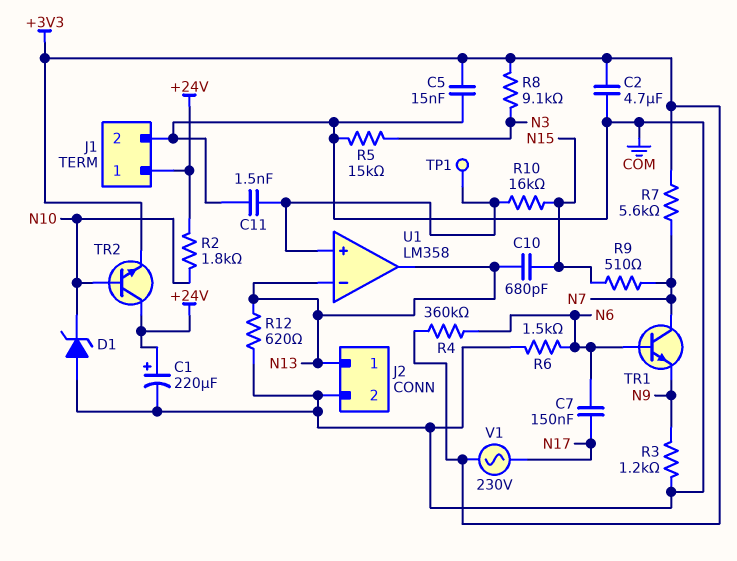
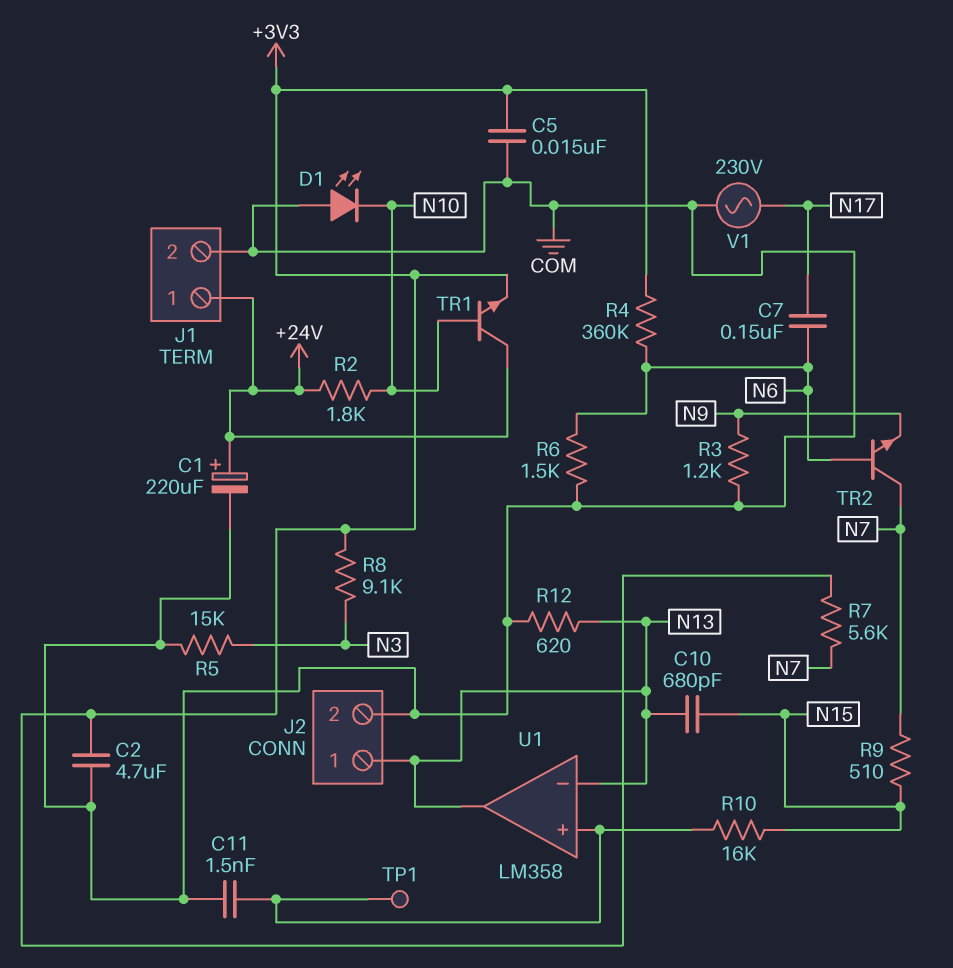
D1: zener (A COM, K N10) -> LED (A COM, K N10)
TR1: NPN (B N6, C N7, E N9) -> NPN (B N10, C +24V, E +3V3)
TR2: NPN (B N10, C +24V, E +3V3) -> NPN (B N6, C N7, E N9)
V1: AC 230V (+3V3, N17) -> AC 230V (COM, N17)

